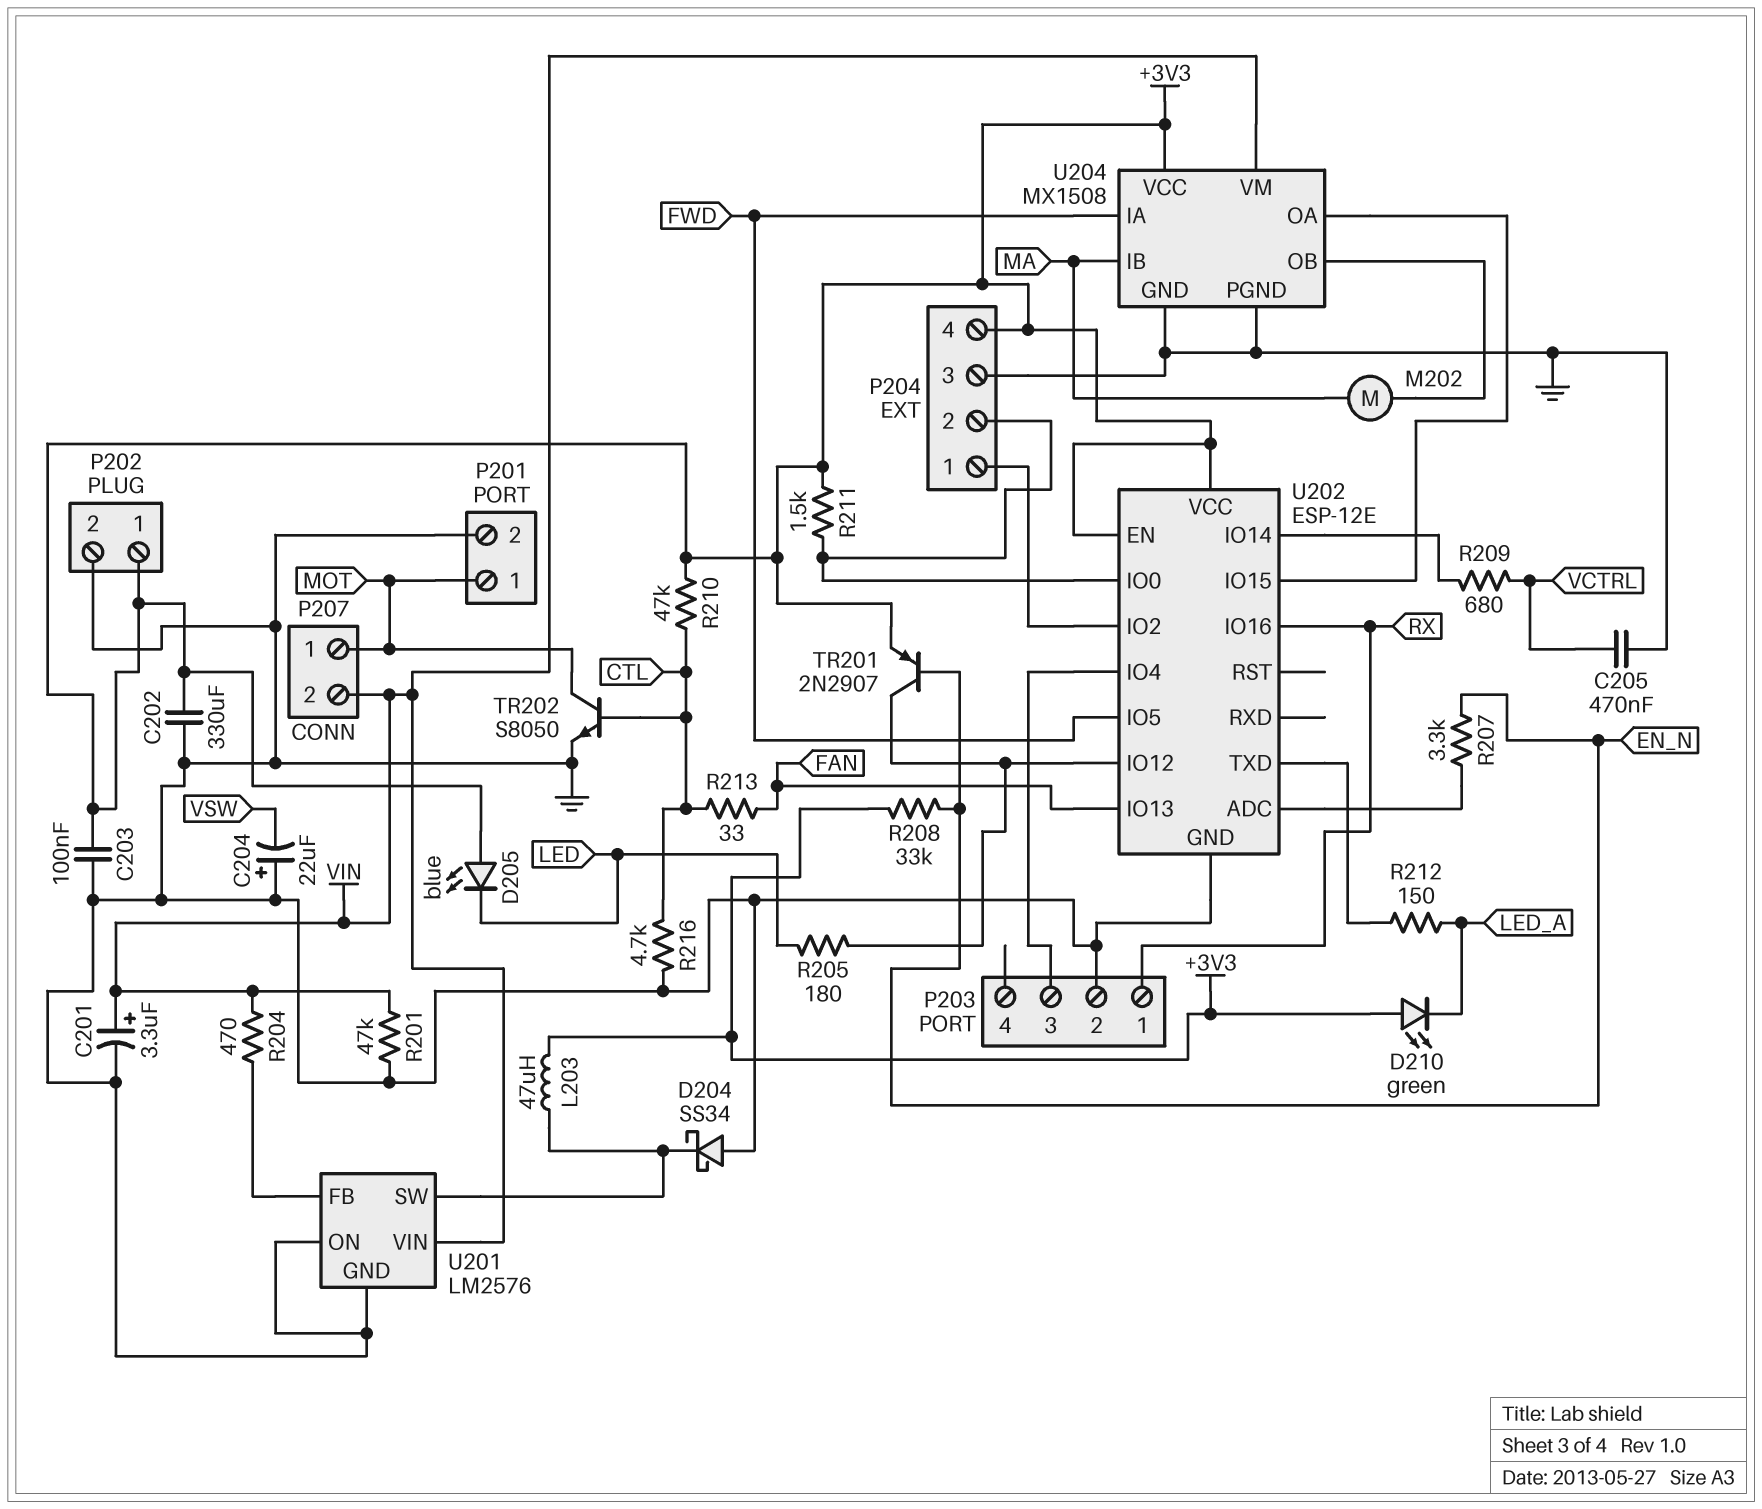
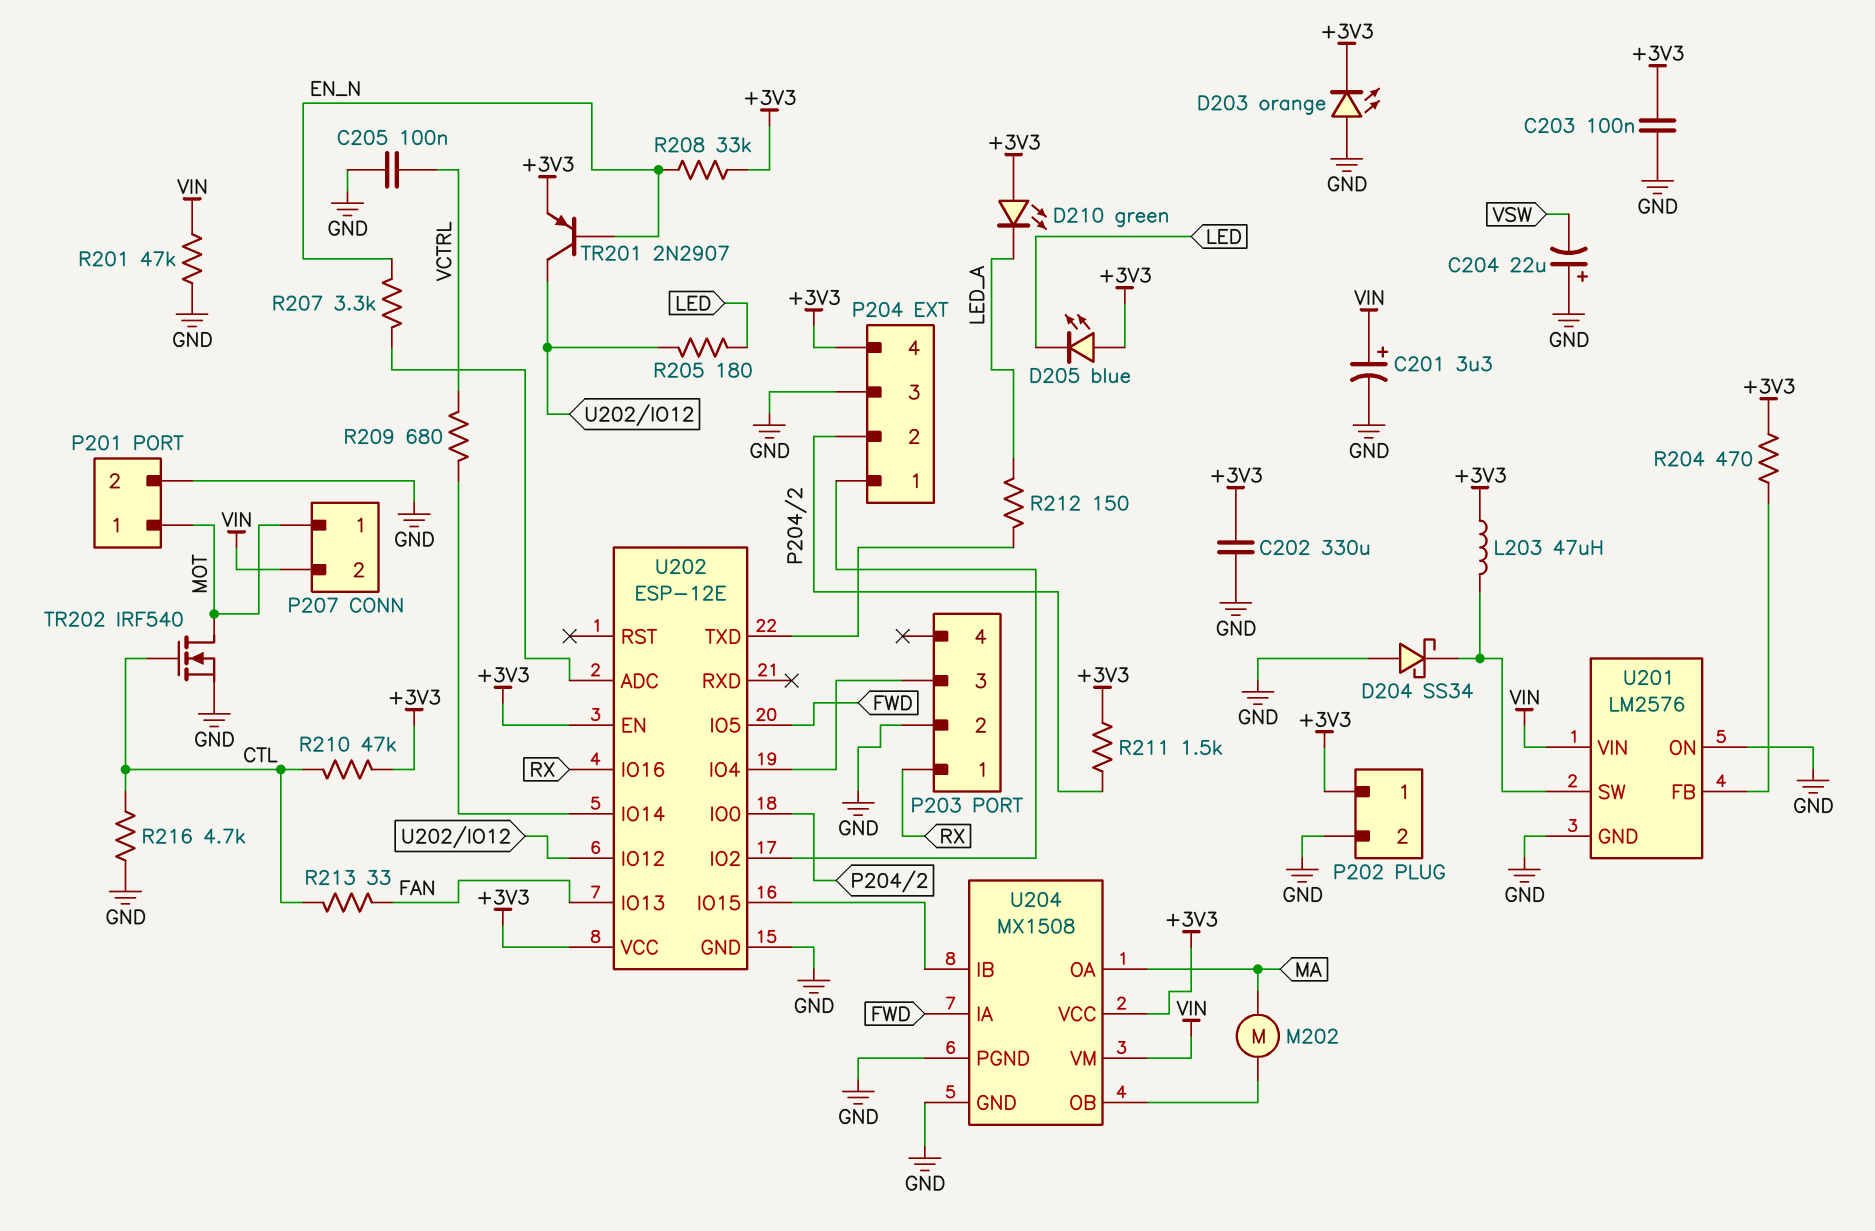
C205: 470nF (GND, VCTRL) -> 100nF (GND, VCTRL)
D203: none -> LED orange (A GND, K +3V3)
R204: 470 (U201/FB, VIN) -> 470 (+3V3, U201/FB)
TR202: NPN S8050 (B CTL, C MOT, E GND) -> NMOS IRF540 (G CTL, D MOT, S GND)
U204 pin IB: MA -> U202/IO15
U204 pin OA: U202/IO15 -> MA

